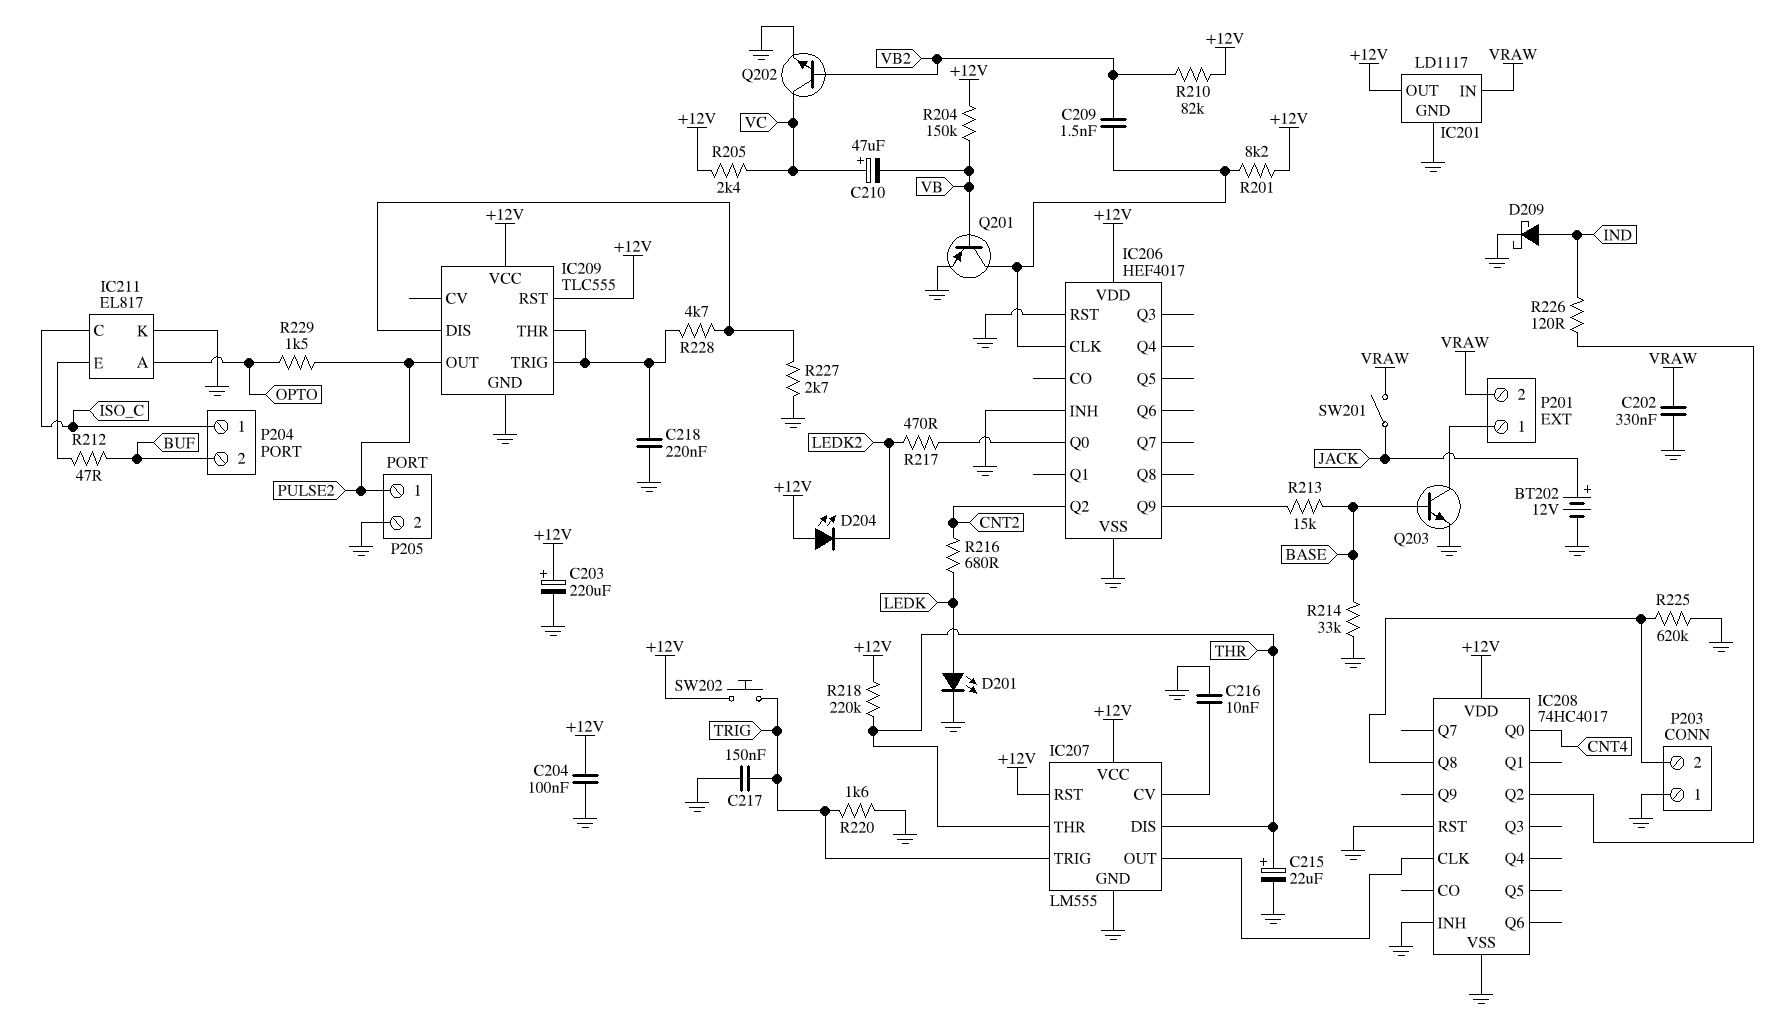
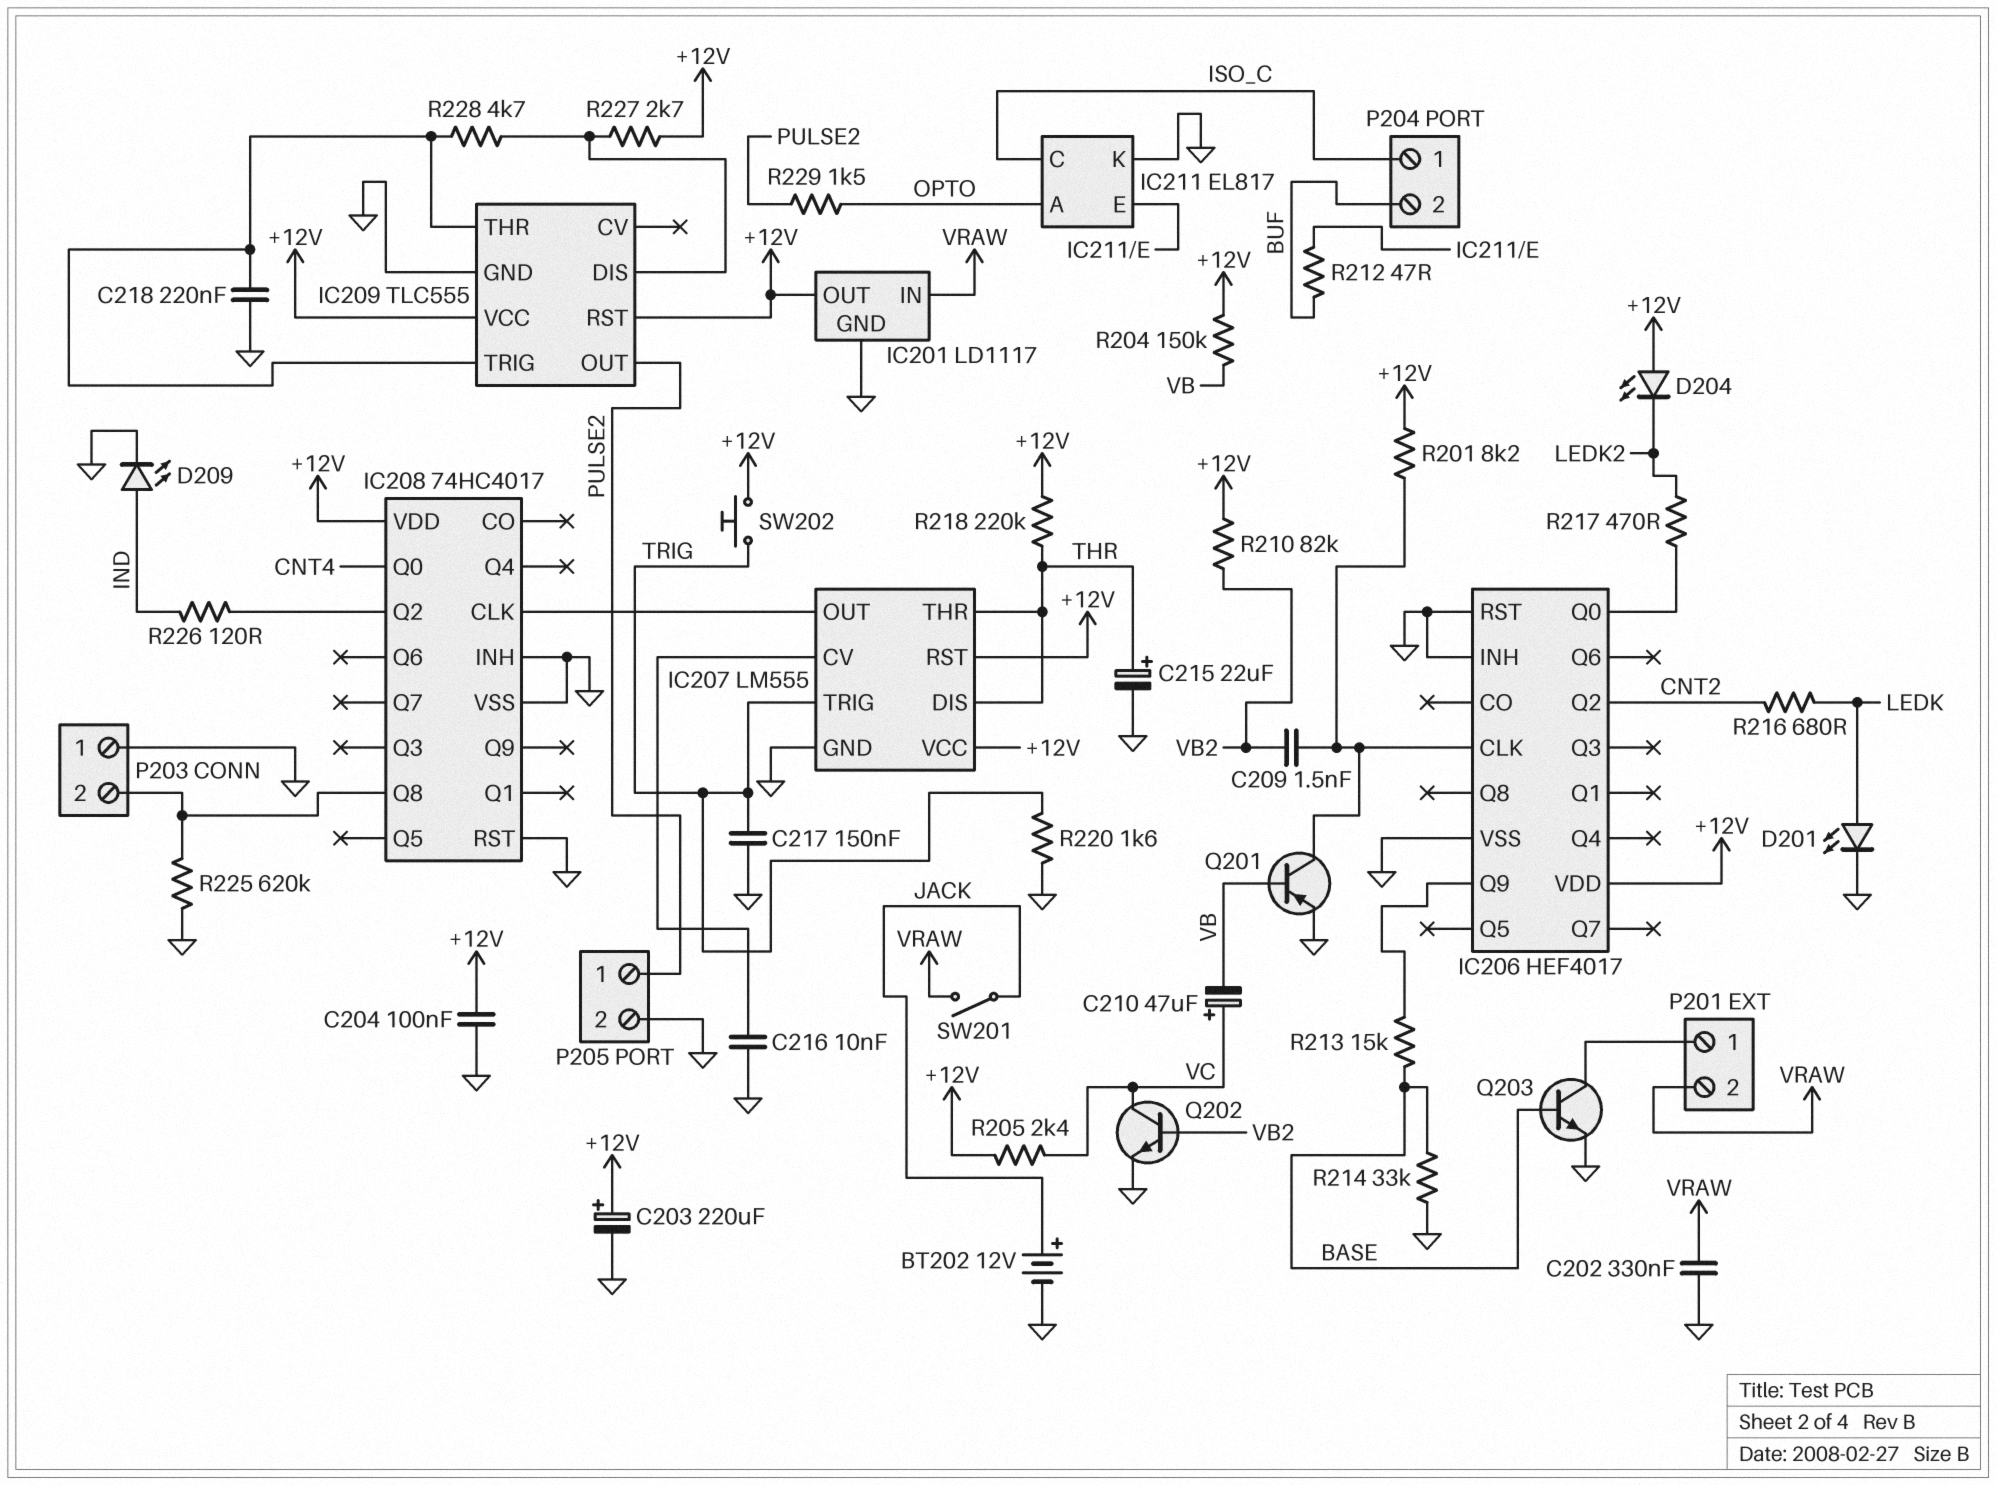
D209: schottky (A IND, K GND) -> LED (A IND, K GND)
R227: 2.7k (GND, IC209/DIS) -> 2.7k (+12V, IC209/DIS)

